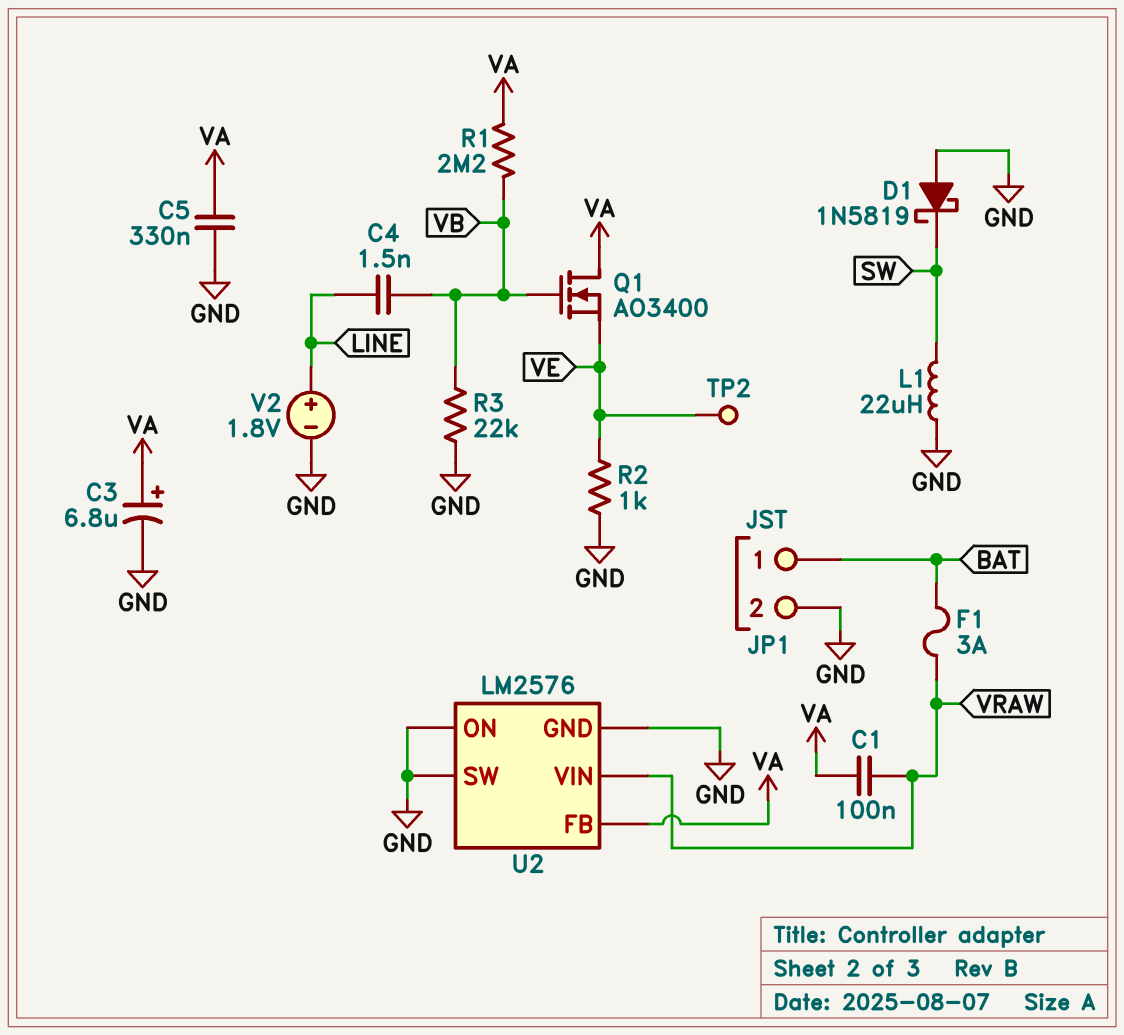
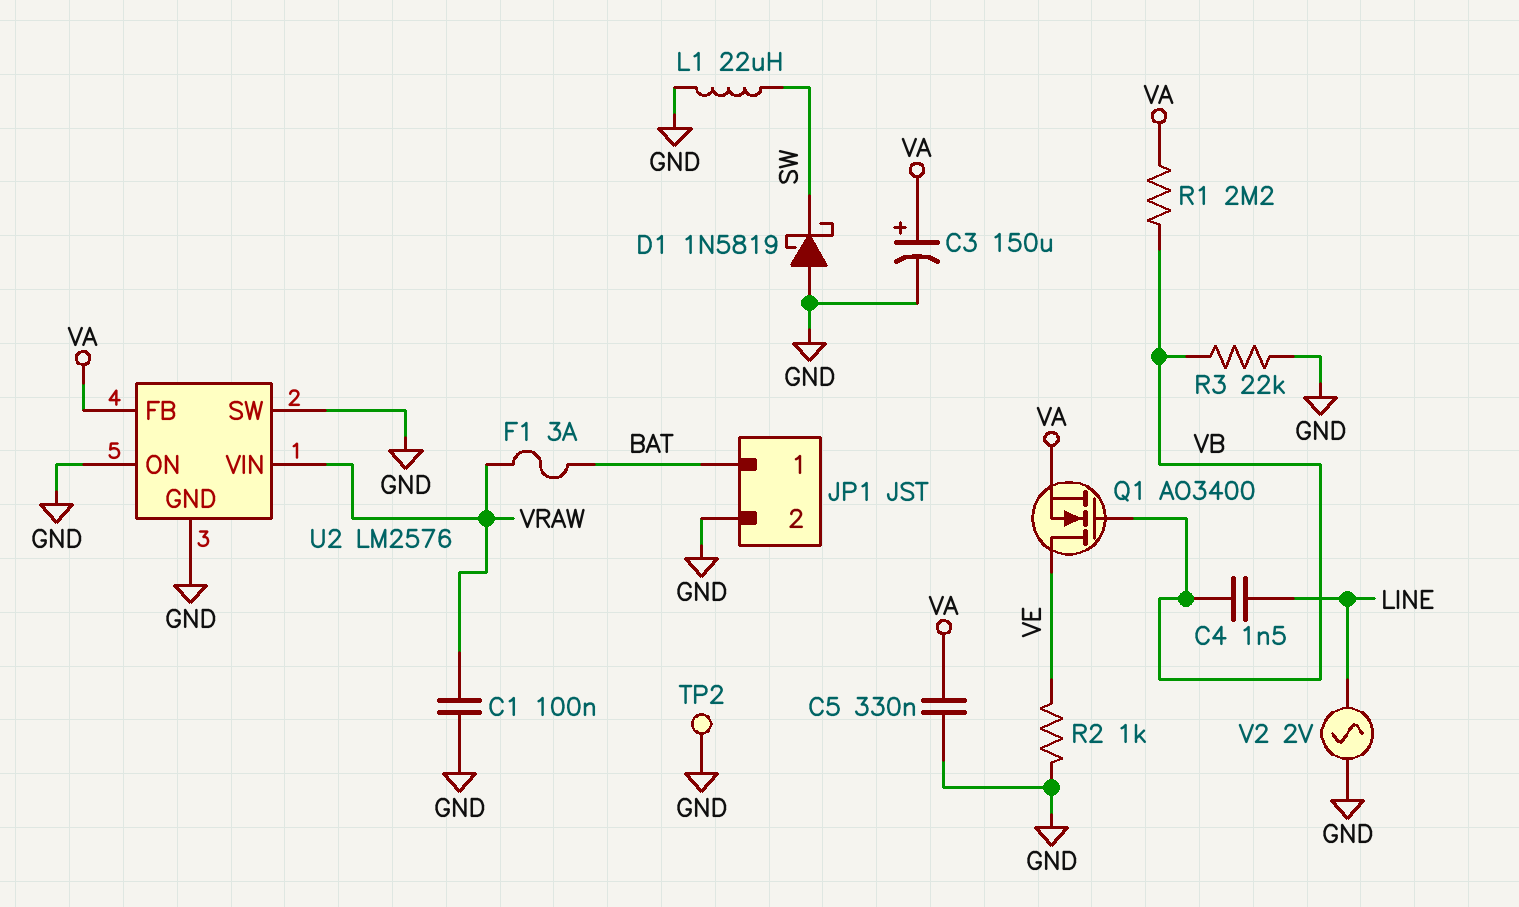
C1: 100nF (VA, VRAW) -> 100nF (GND, VRAW)
C3: 6.8uF (plus VA, minus GND) -> 150uF (plus VA, minus GND)
Q1: NMOS AO3400 (G VB, D VA, S VE) -> NMOS AO3400 (G VB, D VE, S VA)
TP2: test point (VE) -> test point (GND)
V2: 1.8V (plus LINE, minus GND) -> AC 2V (GND, LINE)

